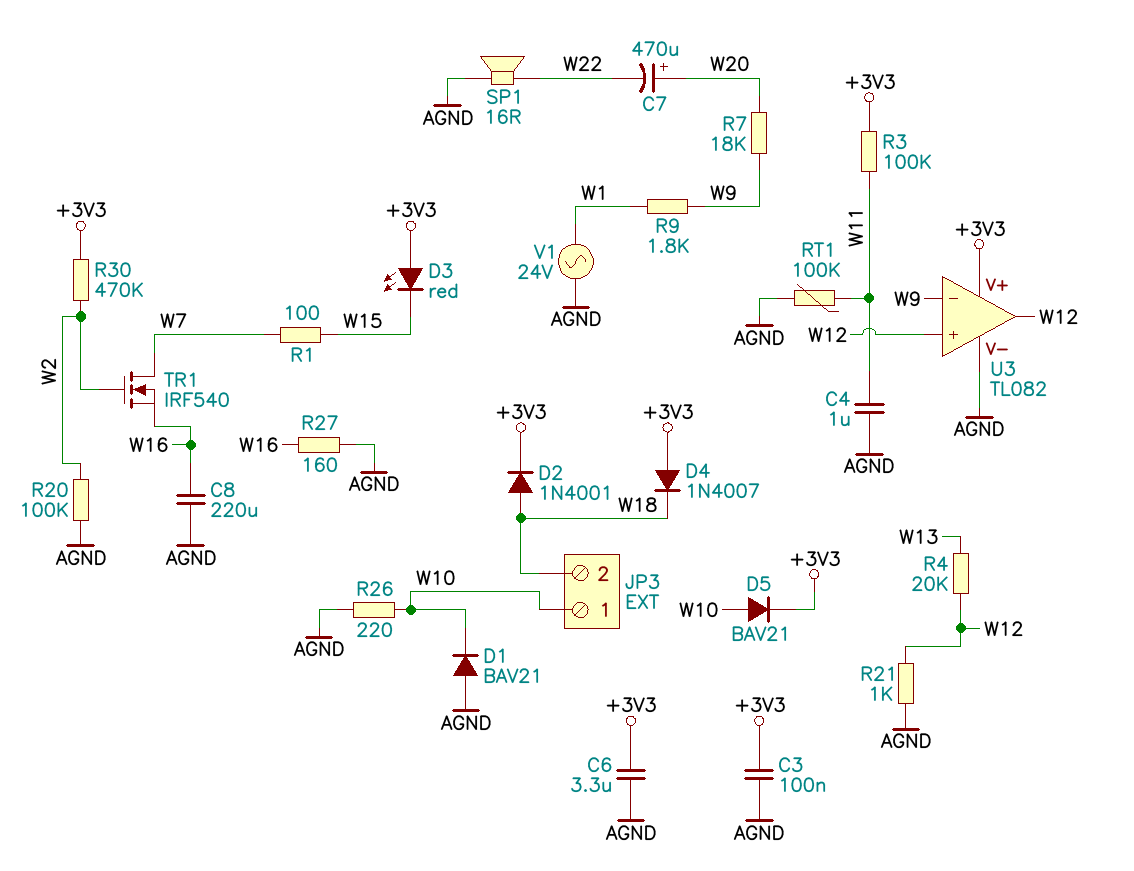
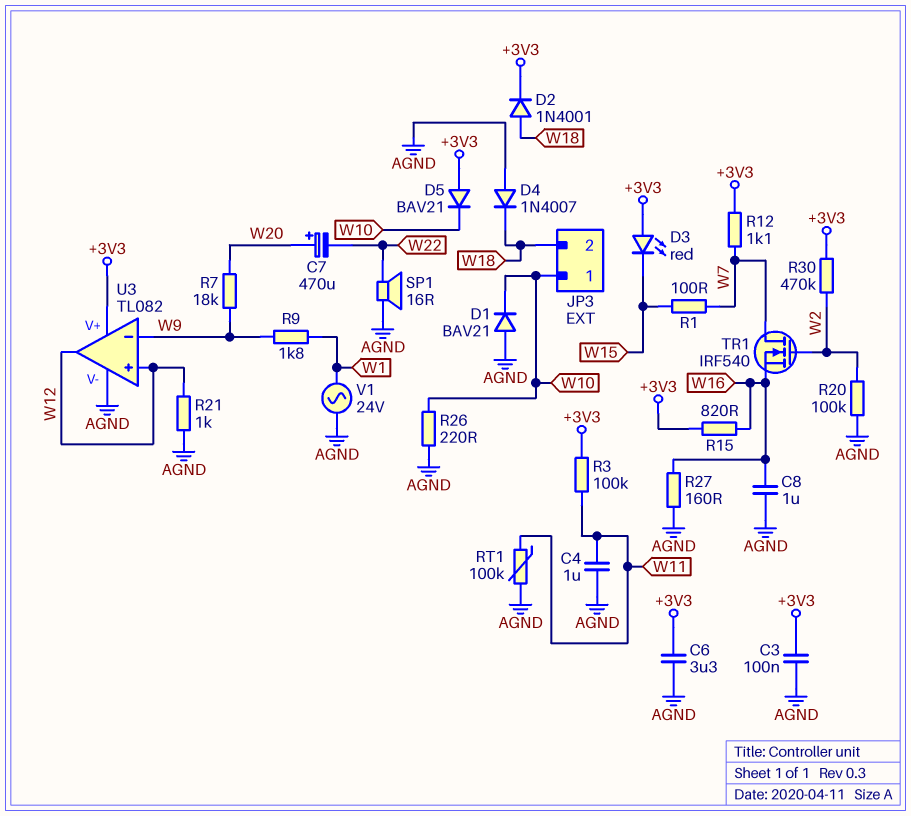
C8: 220uF (AGND, W16) -> 1uF (AGND, W16)
D4: diode 1N4007 (A +3V3, K W18) -> diode 1N4007 (A AGND, K W18)
D5: diode BAV21 (A W10, K +3V3) -> diode BAV21 (A +3V3, K W10)
R4: 20k (W12, W13) -> none
R12: none -> 1.1k (+3V3, W7)
R15: none -> 820 (+3V3, W16)

